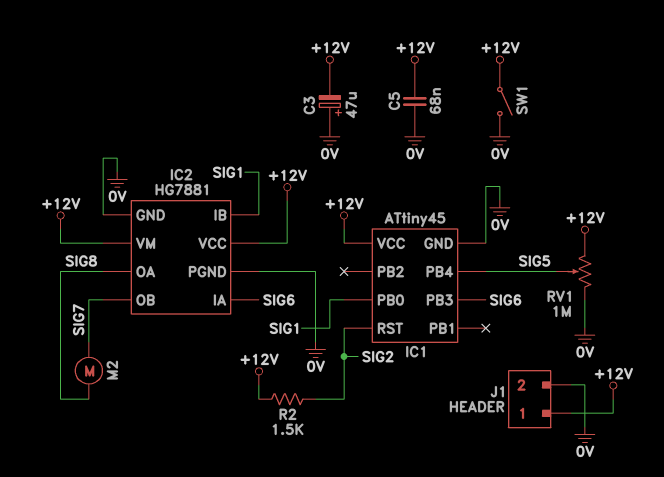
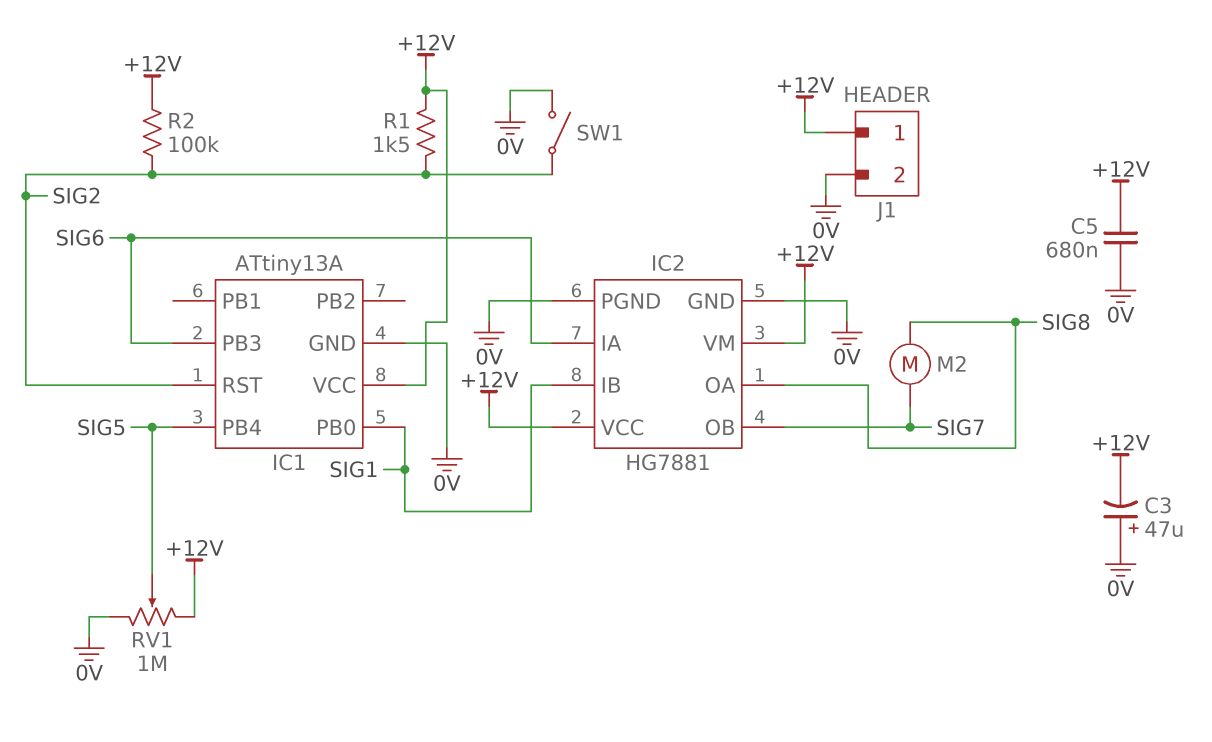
C5: 68nF (+12V, 0V) -> 680nF (+12V, 0V)
IC1: ATtiny45 -> ATtiny13A
R1: none -> 1.5k (+12V, SIG2)
R2: 1.5k (+12V, SIG2) -> 100k (+12V, SIG2)
SW1: switch (+12V, 0V) -> switch (0V, SIG2)

